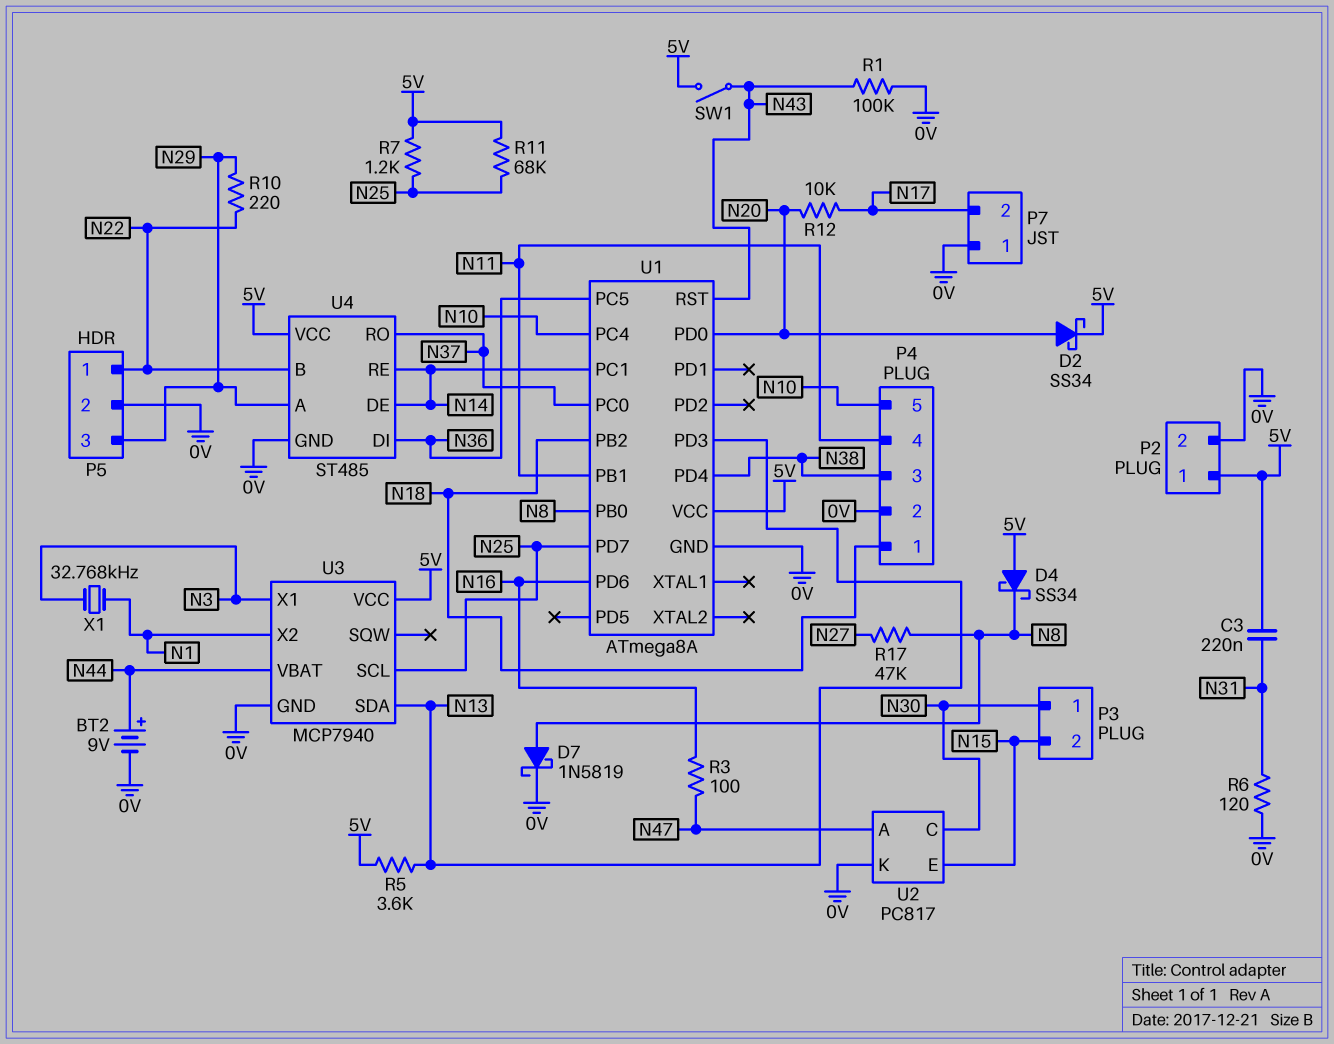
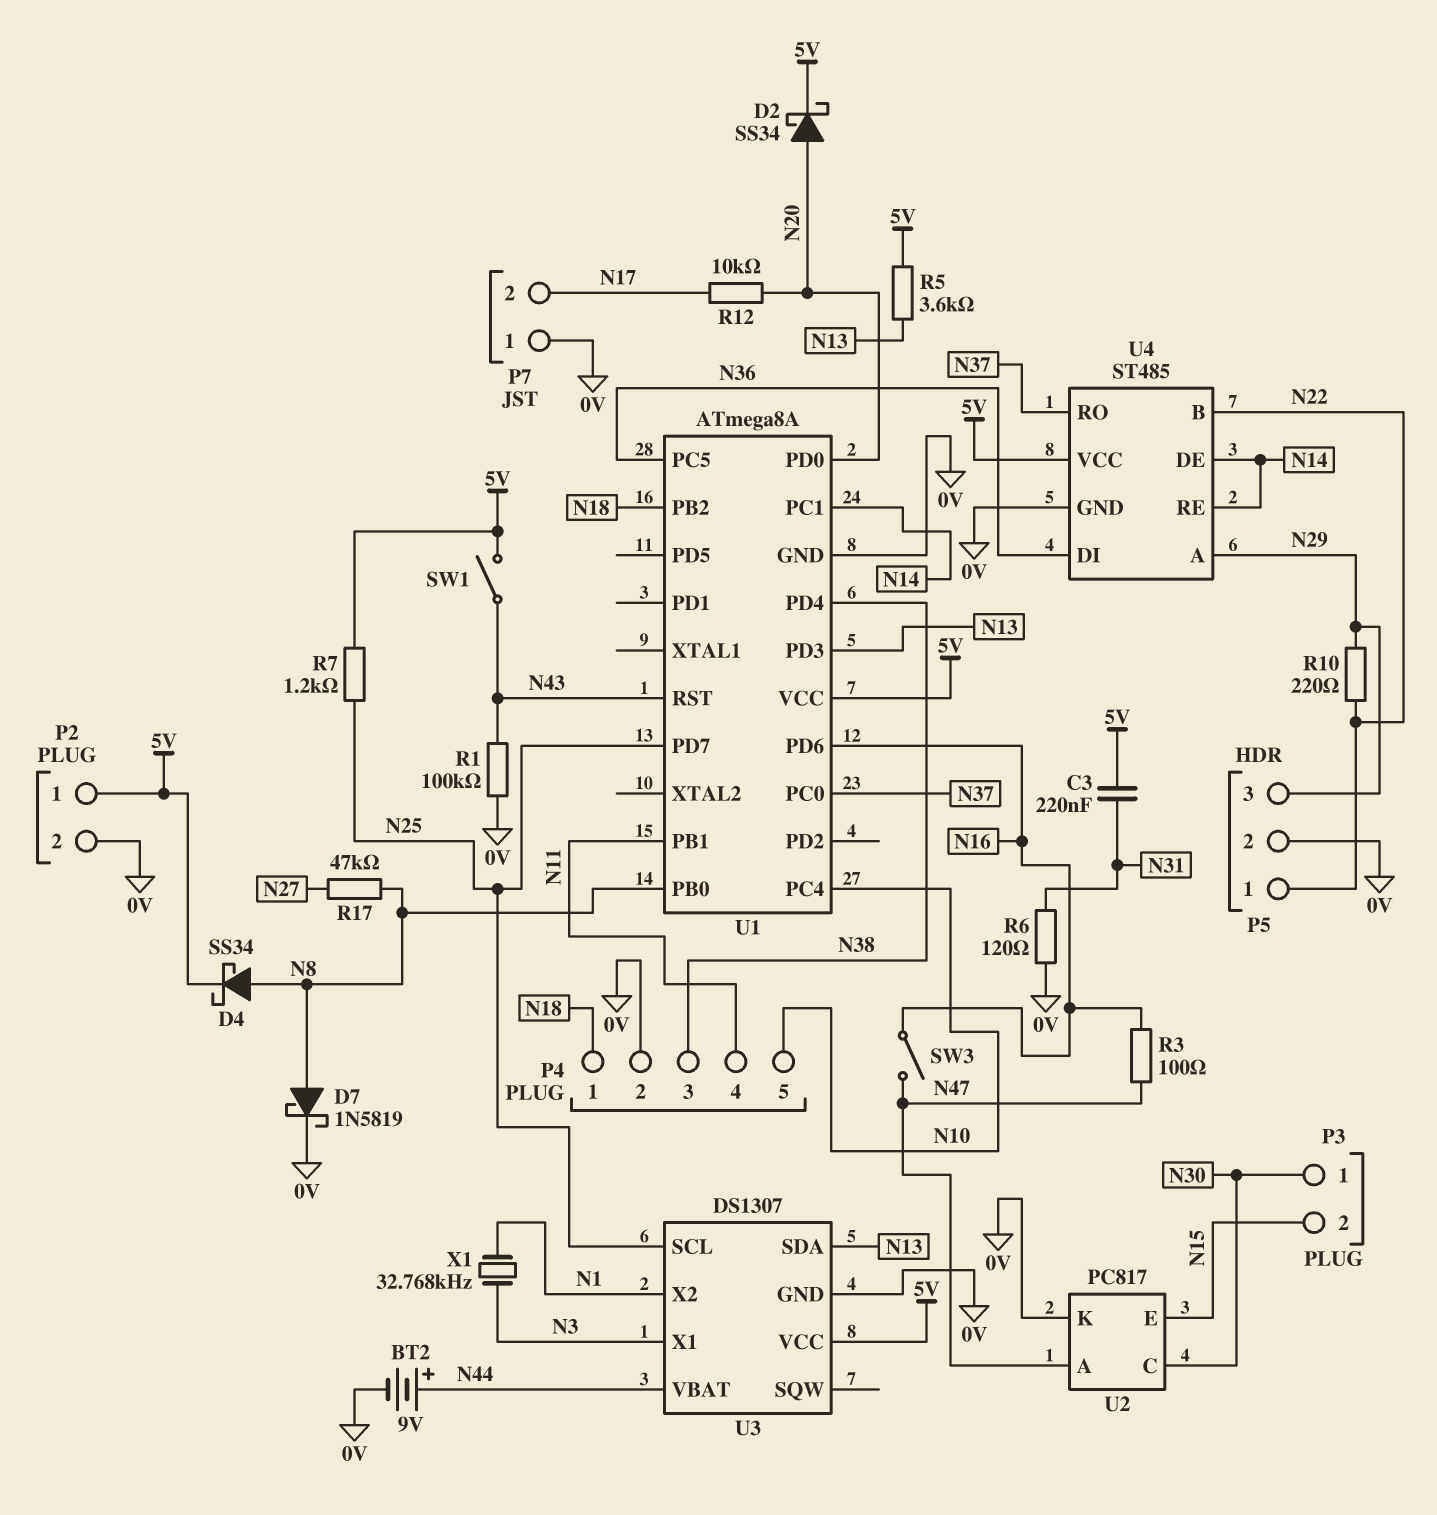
D4: schottky SS34 (A 5V, K N8) -> schottky SS34 (A N8, K 5V)
R11: 68k (5V, N25) -> none
SW3: none -> switch (N16, N47)
U3: MCP7940 -> DS1307

